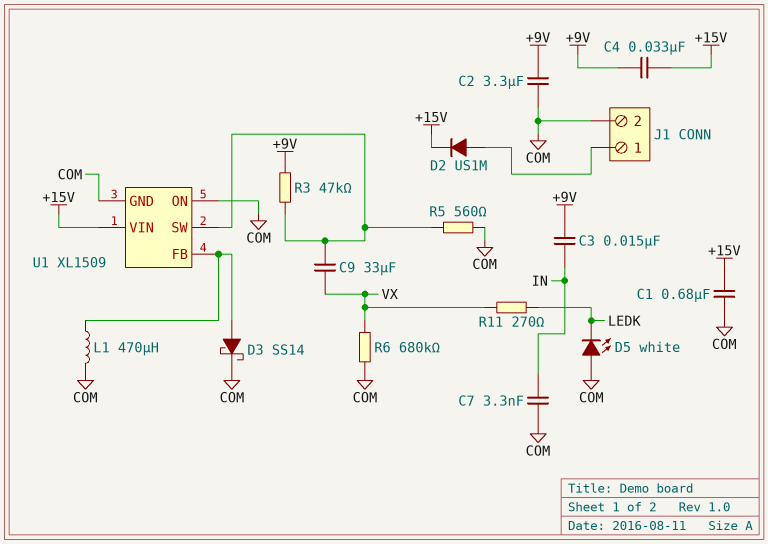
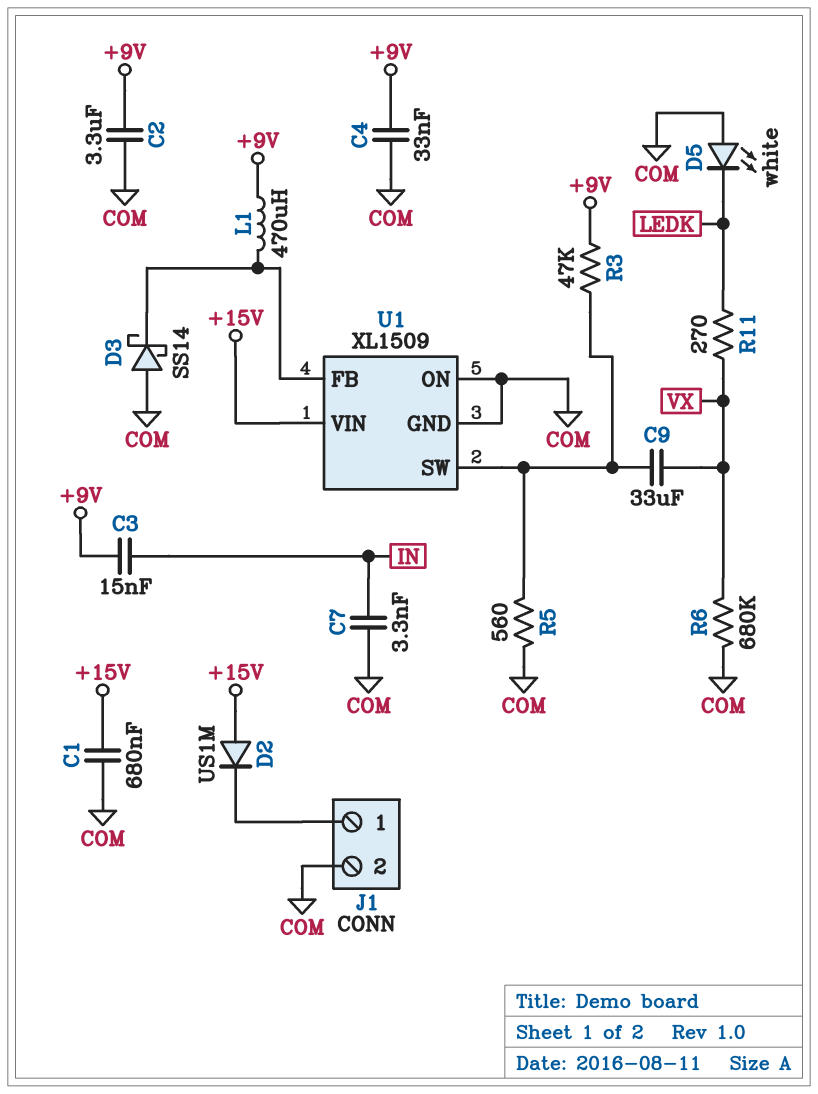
C4: 33nF (+9V, +15V) -> 33nF (+9V, COM)
D2: diode US1M (A J1/1, K +15V) -> diode US1M (A +15V, K J1/1)
D3: schottky SS14 (A U1/FB, K COM) -> schottky SS14 (A COM, K U1/FB)
L1: 470uH (COM, U1/FB) -> 470uH (+9V, U1/FB)

